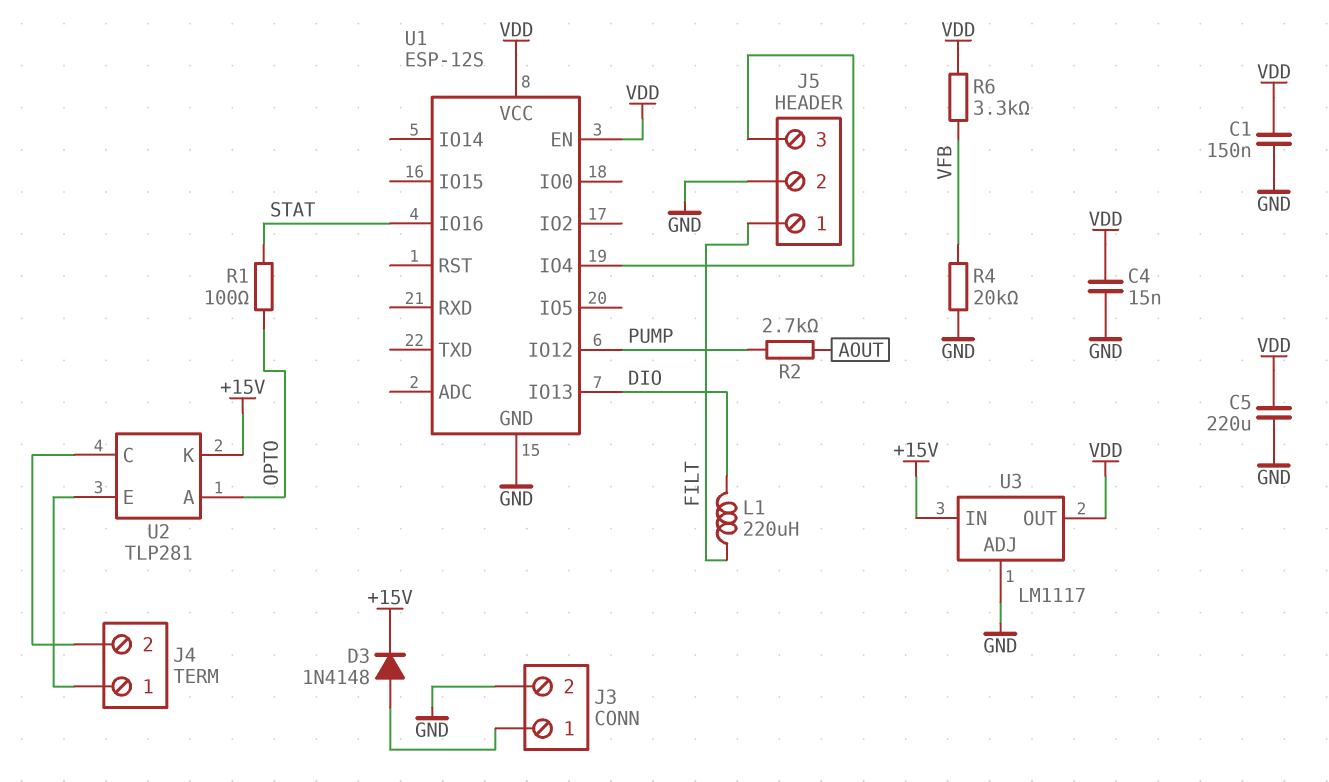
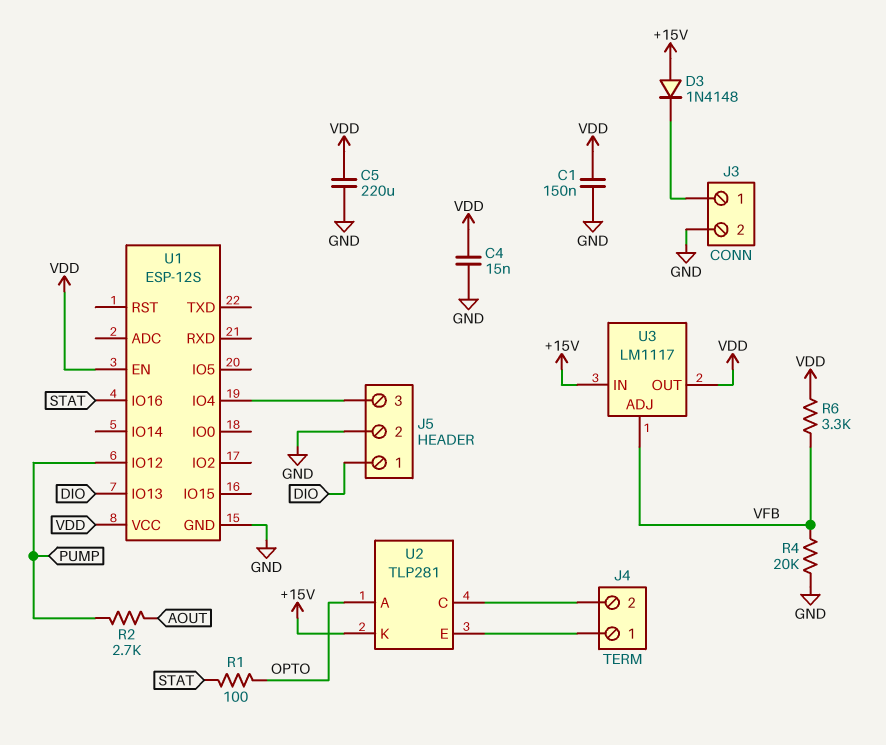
D3: diode 1N4148 (A J3/1, K +15V) -> diode 1N4148 (A +15V, K J3/1)
J5 pin 1: FILT -> DIO
L1: 220uH (DIO, FILT) -> none
U3 pin ADJ: GND -> VFB

